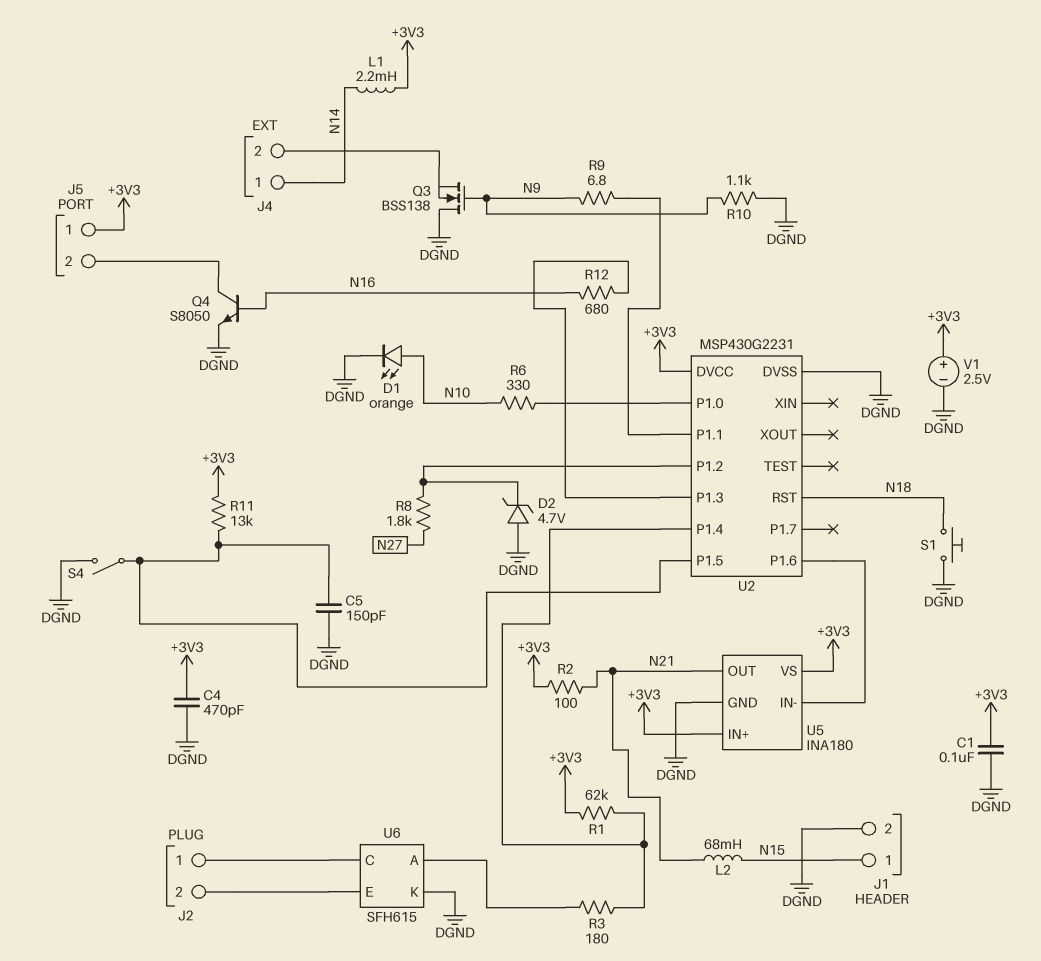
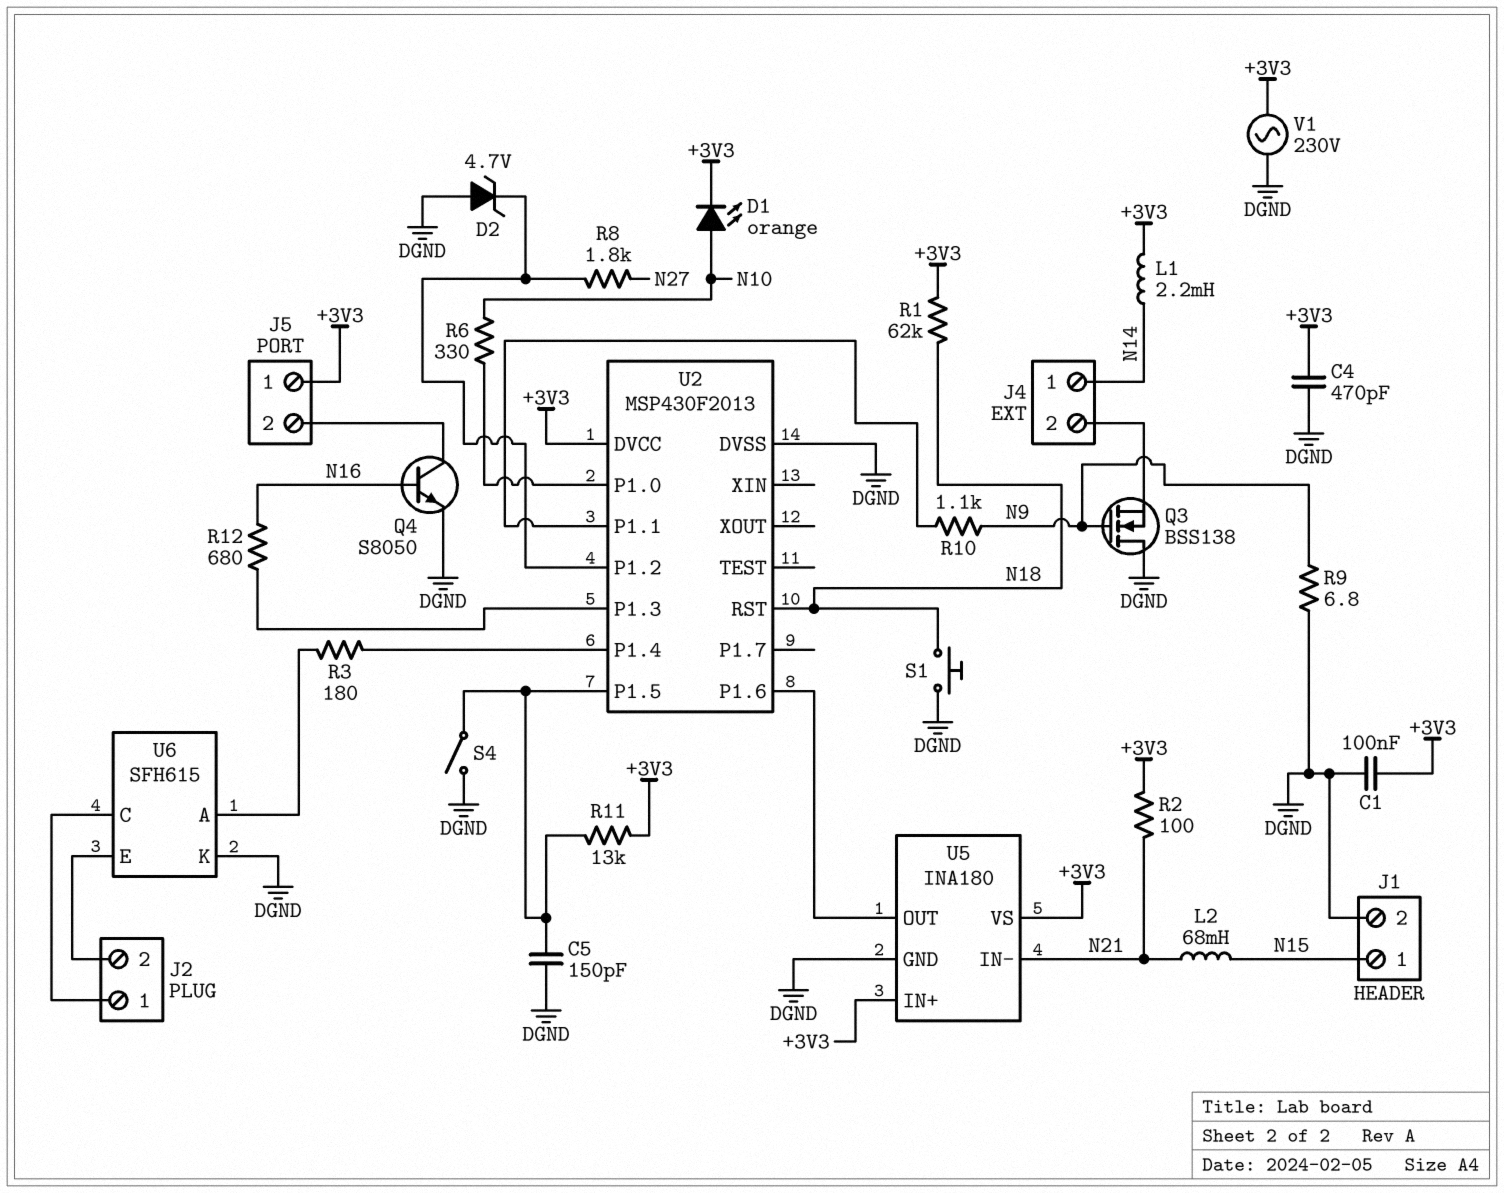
D1: LED orange (A N10, K DGND) -> LED orange (A N10, K +3V3)
R1: 62k (+3V3, U2/P1.4) -> 62k (+3V3, N18)
R9: 6.8 (N9, U2/P1.1) -> 6.8 (DGND, N9)
R10: 1.1k (DGND, N9) -> 1.1k (N9, U2/P1.1)
U2: MSP430G2231 -> MSP430F2013
U5 pin IN-: U2/P1.6 -> N21
U5 pin OUT: N21 -> U2/P1.6
V1: 2.5V (plus +3V3, minus DGND) -> AC 230V (+3V3, DGND)

